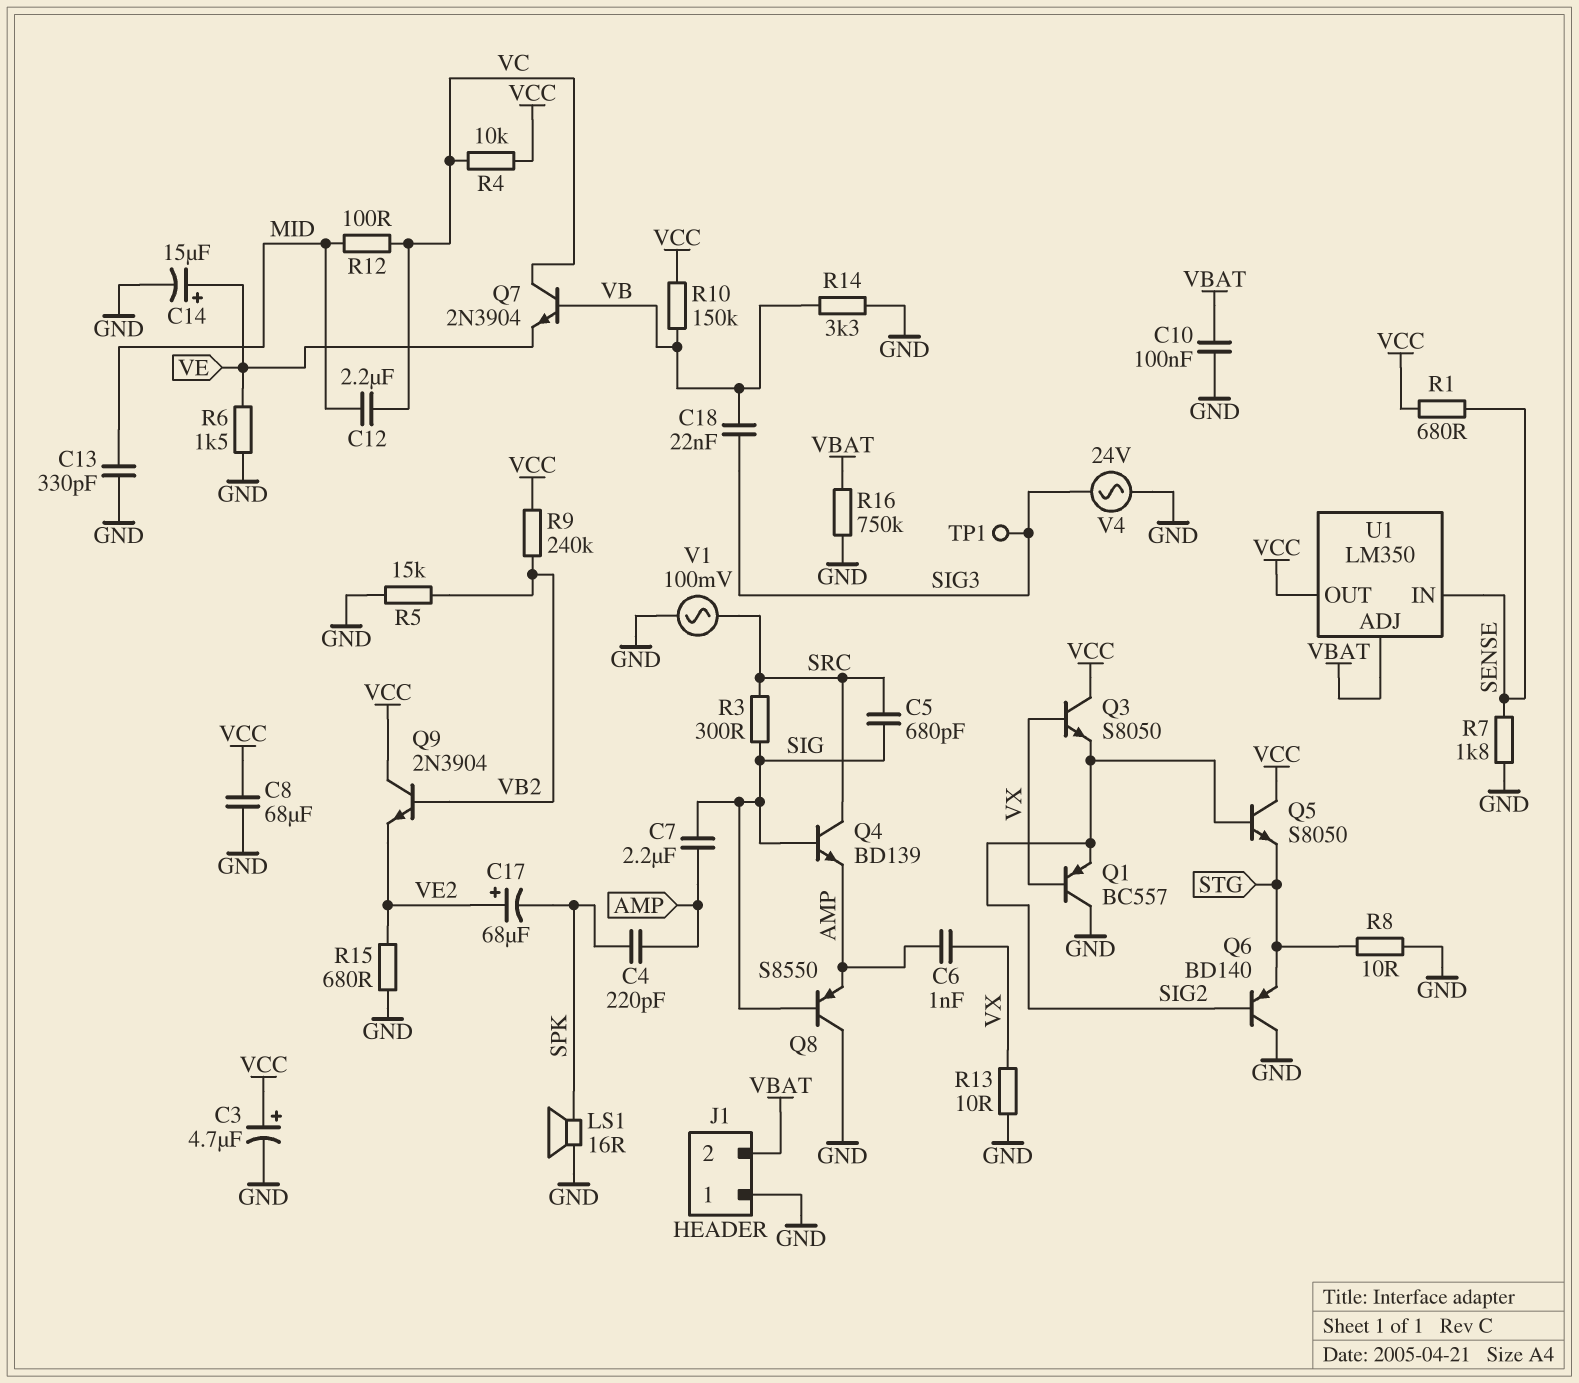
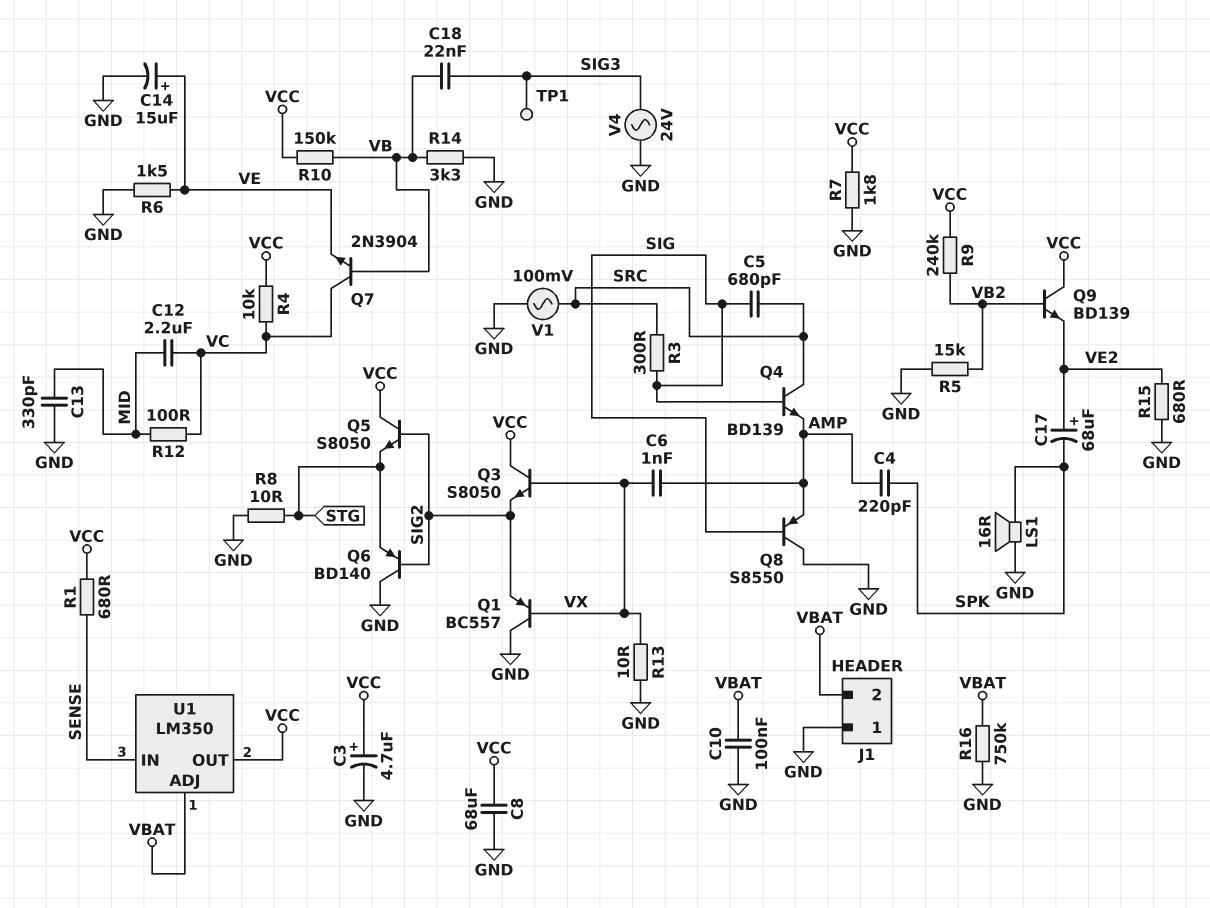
C7: 2.2uF (AMP, SIG) -> none
Q9: NPN 2N3904 (B VB2, C VCC, E VE2) -> NPN BD139 (B VB2, C VCC, E VE2)
R7: 1.8k (GND, SENSE) -> 1.8k (GND, VCC)

